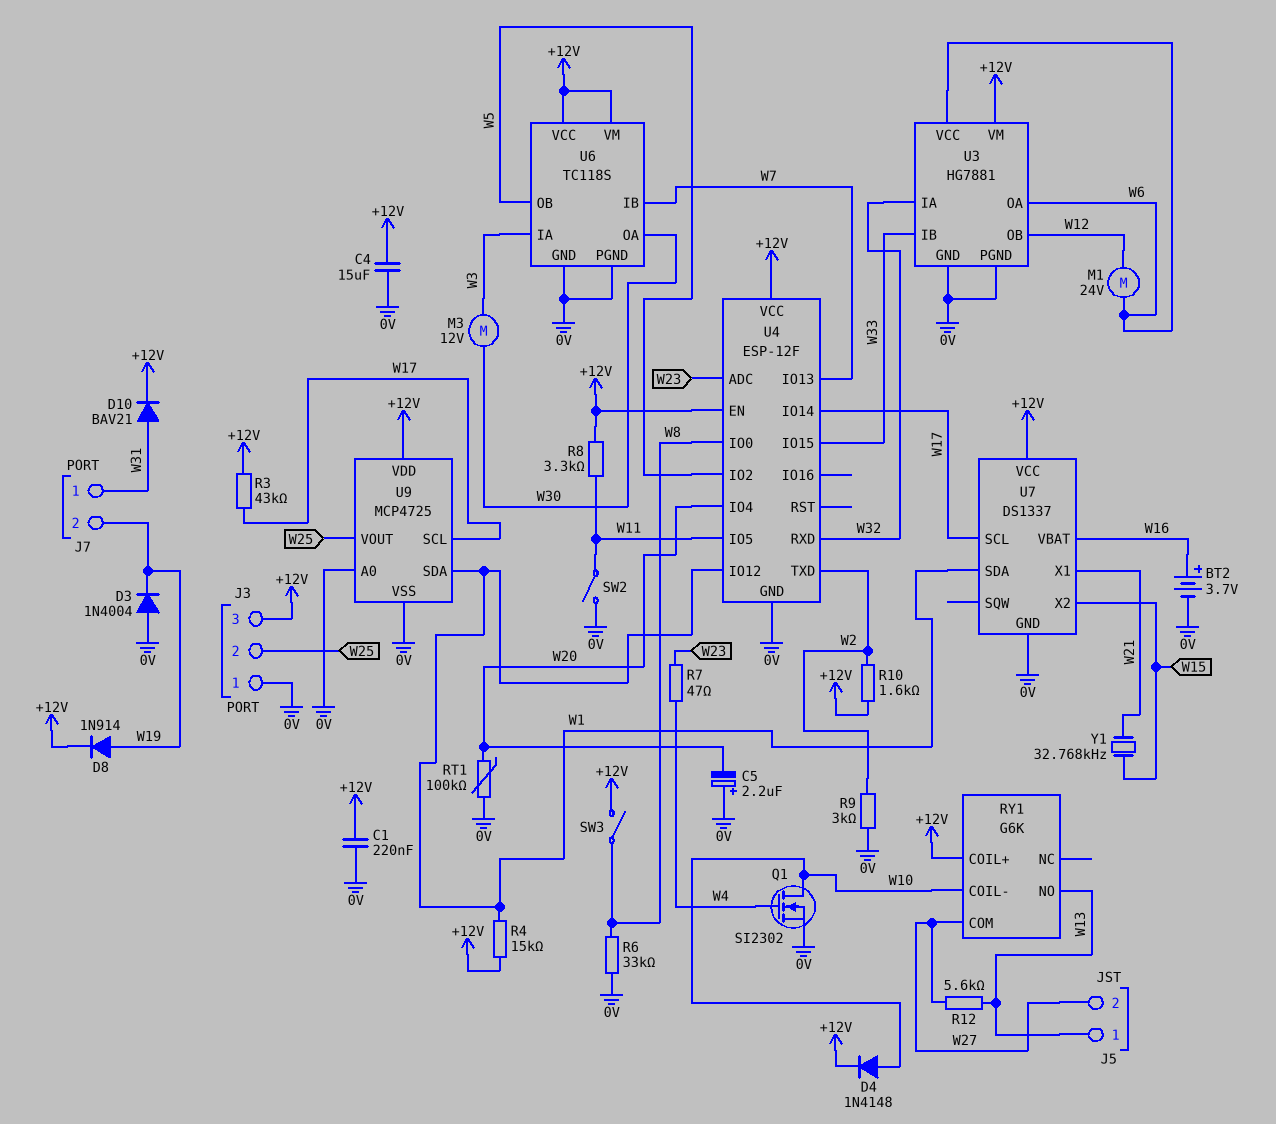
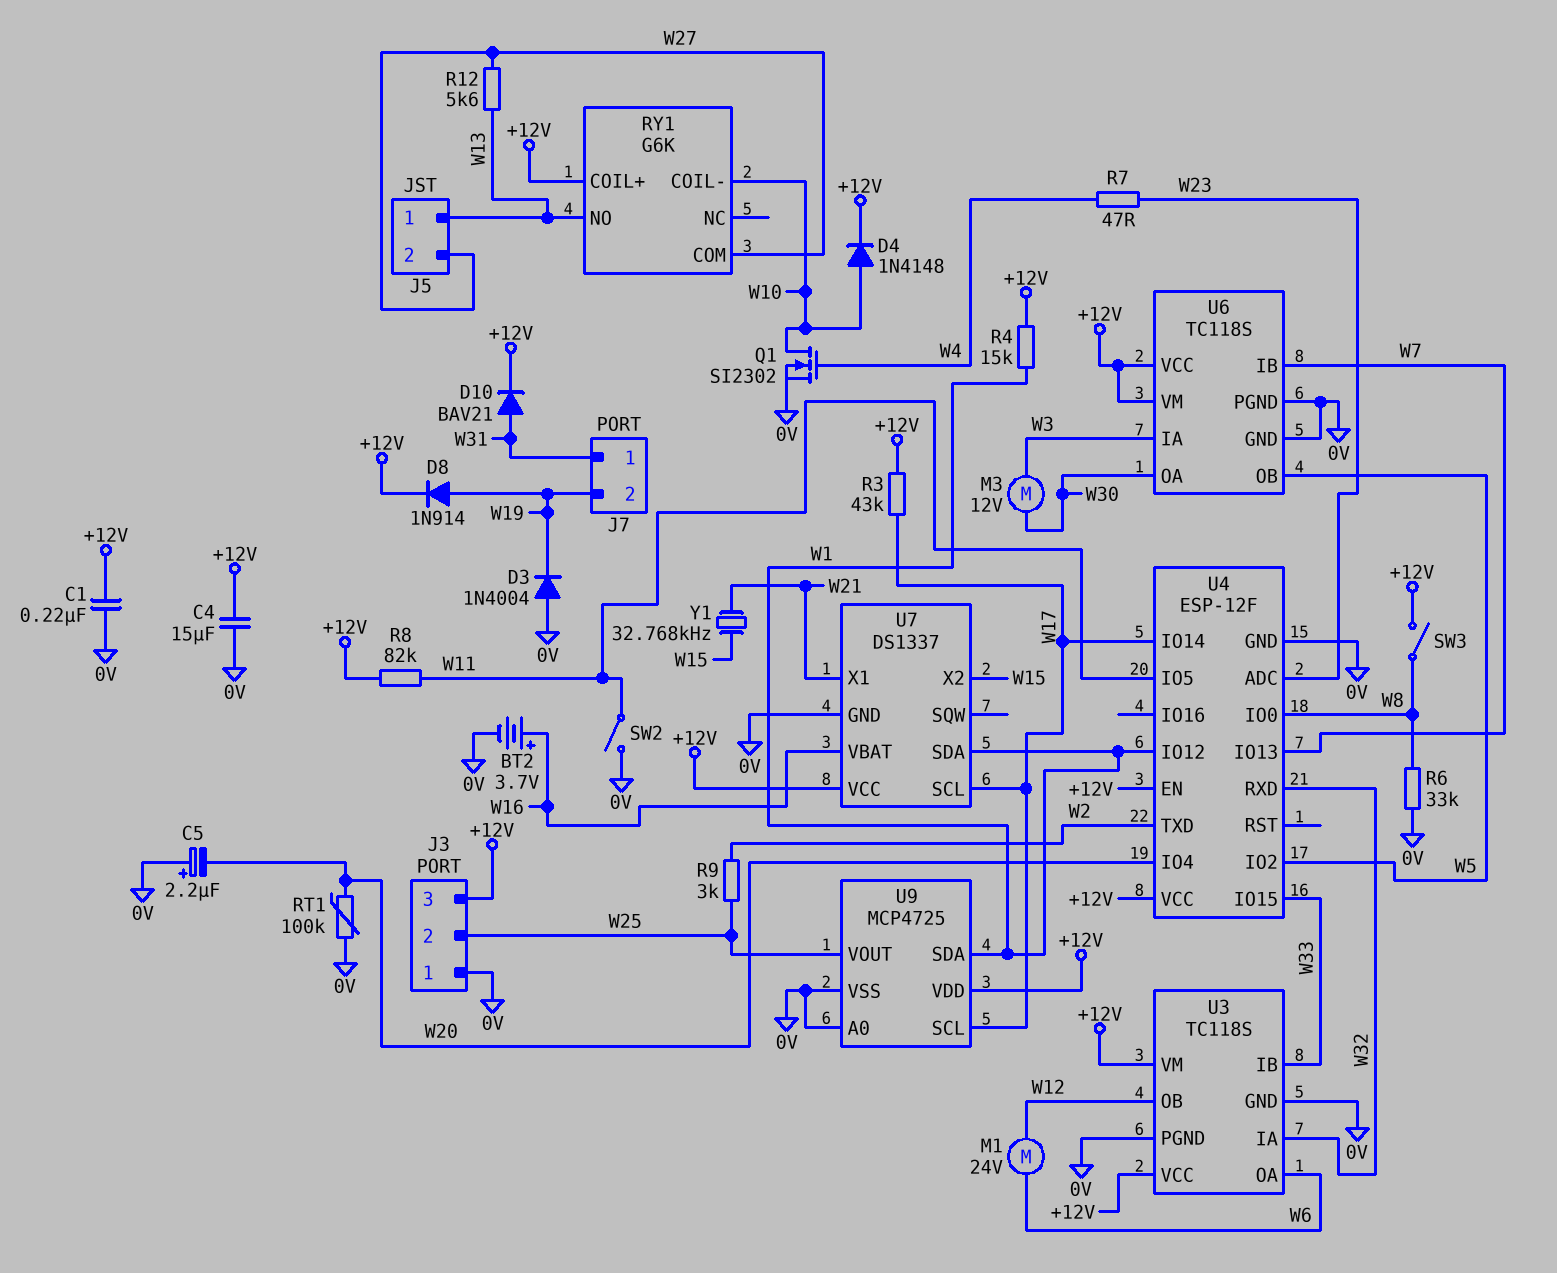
R8: 3.3k (+12V, W11) -> 82k (+12V, W11)
R9: 3k (0V, W2) -> 3k (W2, W25)
R10: 1.6k (+12V, W2) -> none
U3: HG7881 -> TC118S
U3 pin VCC: W6 -> +12V

